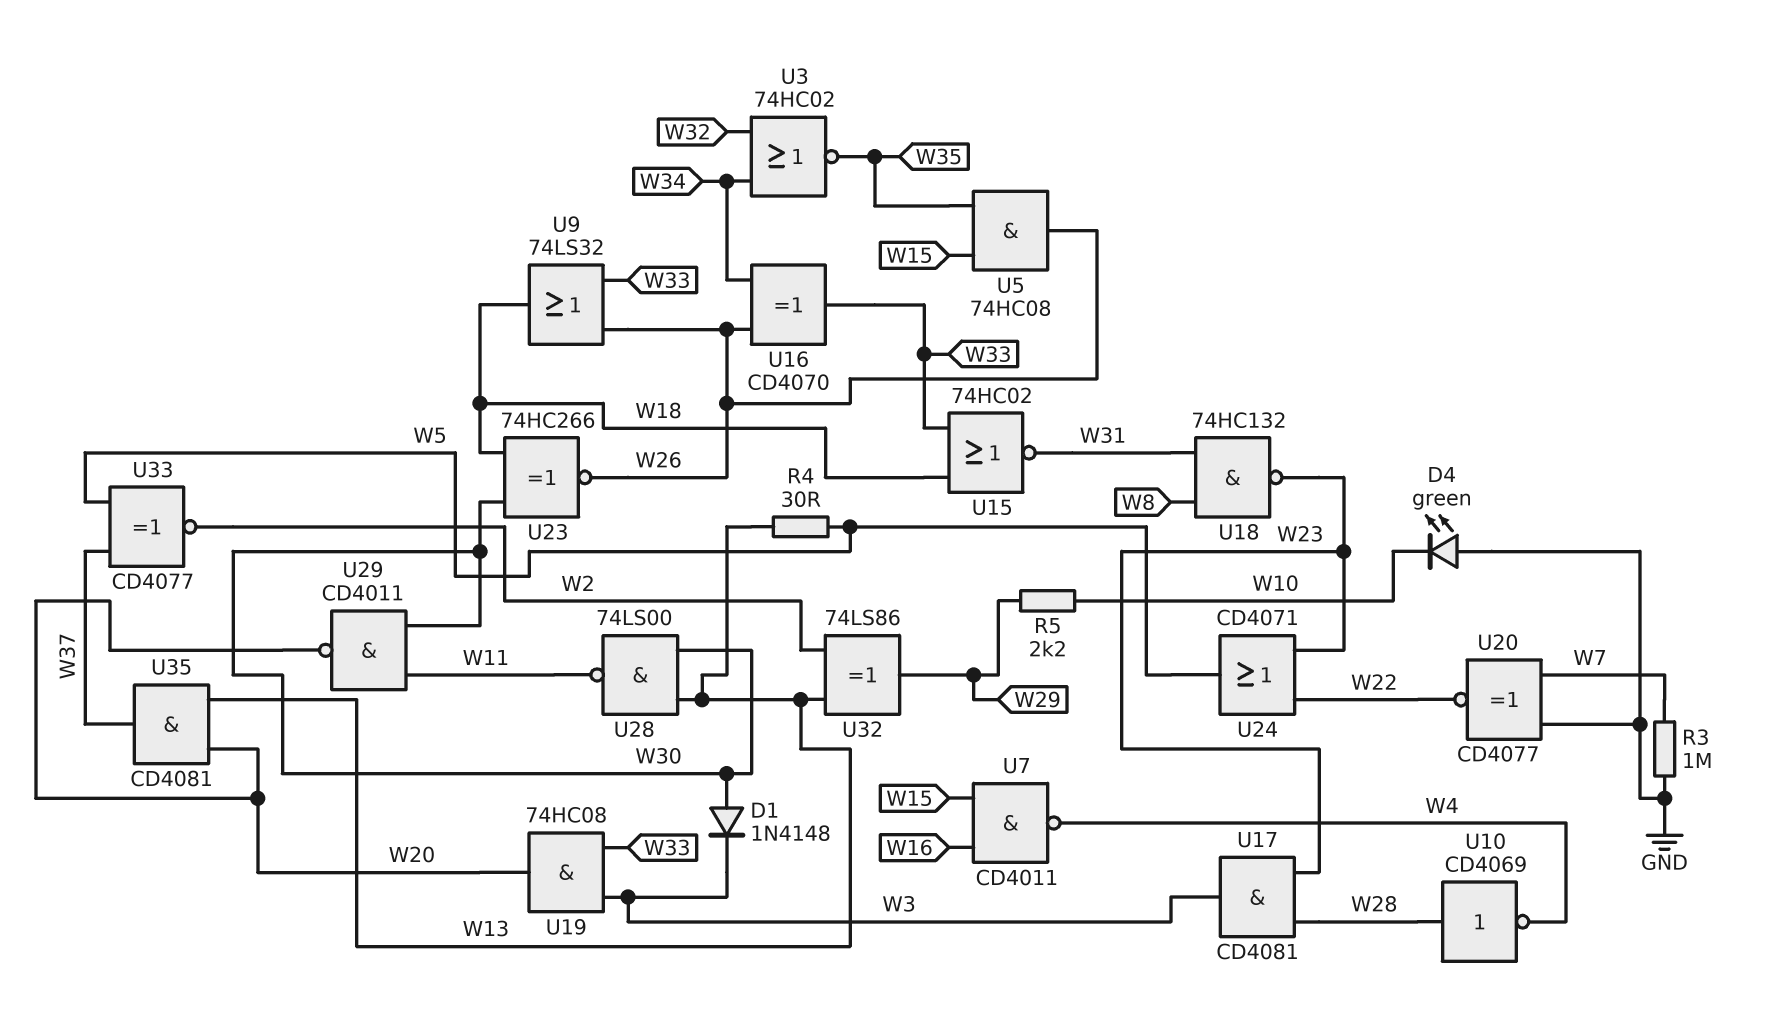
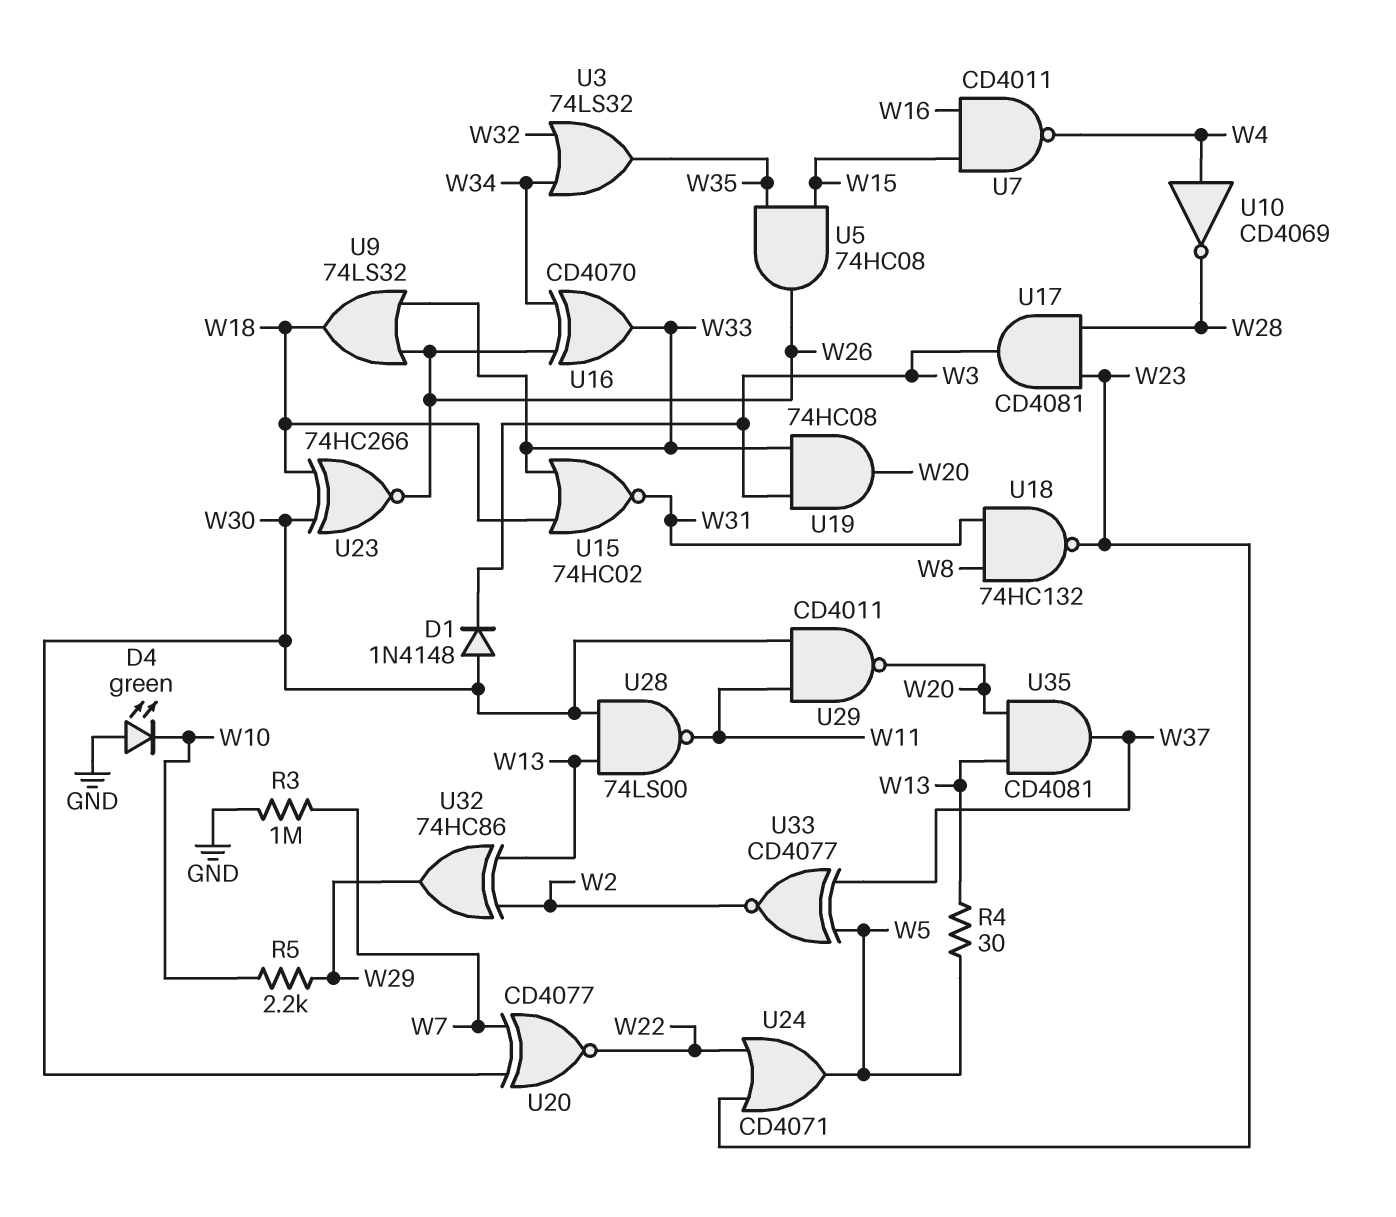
U3: NOR 74HC02 (in W32, in W34, out W35) -> OR 74LS32 (in W32, in W34, out W35)
U10: NOT CD4069 (in W28, out W4) -> NOT CD4069 (in W4, out W28)
U20: XNOR CD4077 (in GND, in W7, out W22) -> XNOR CD4077 (in W7, in W30, out W22)
U32: XOR 74LS86 (in W2, in W13, out W29) -> XOR 74HC86 (in W2, in W13, out W29)

